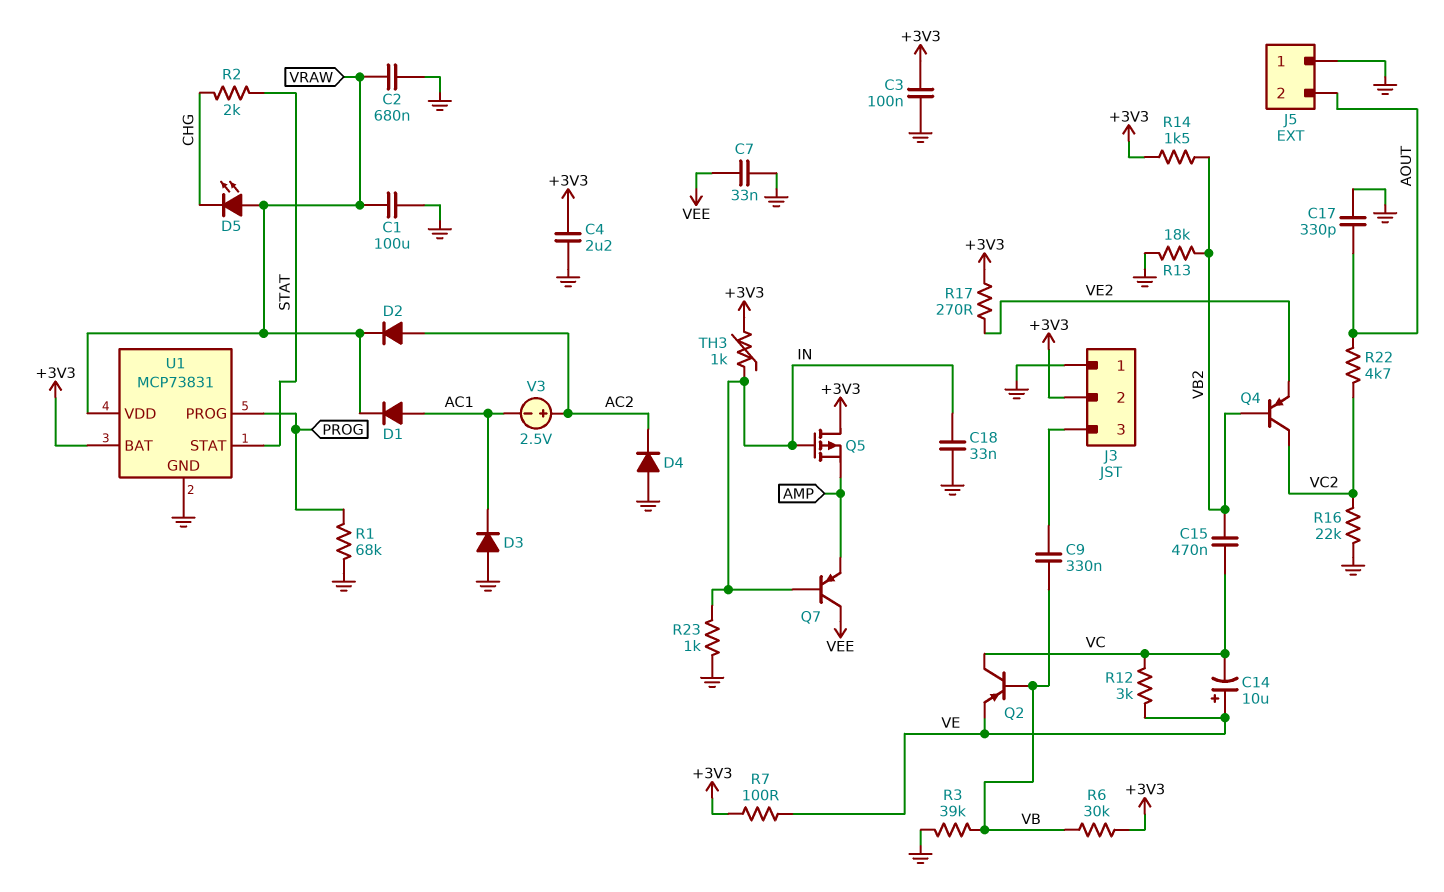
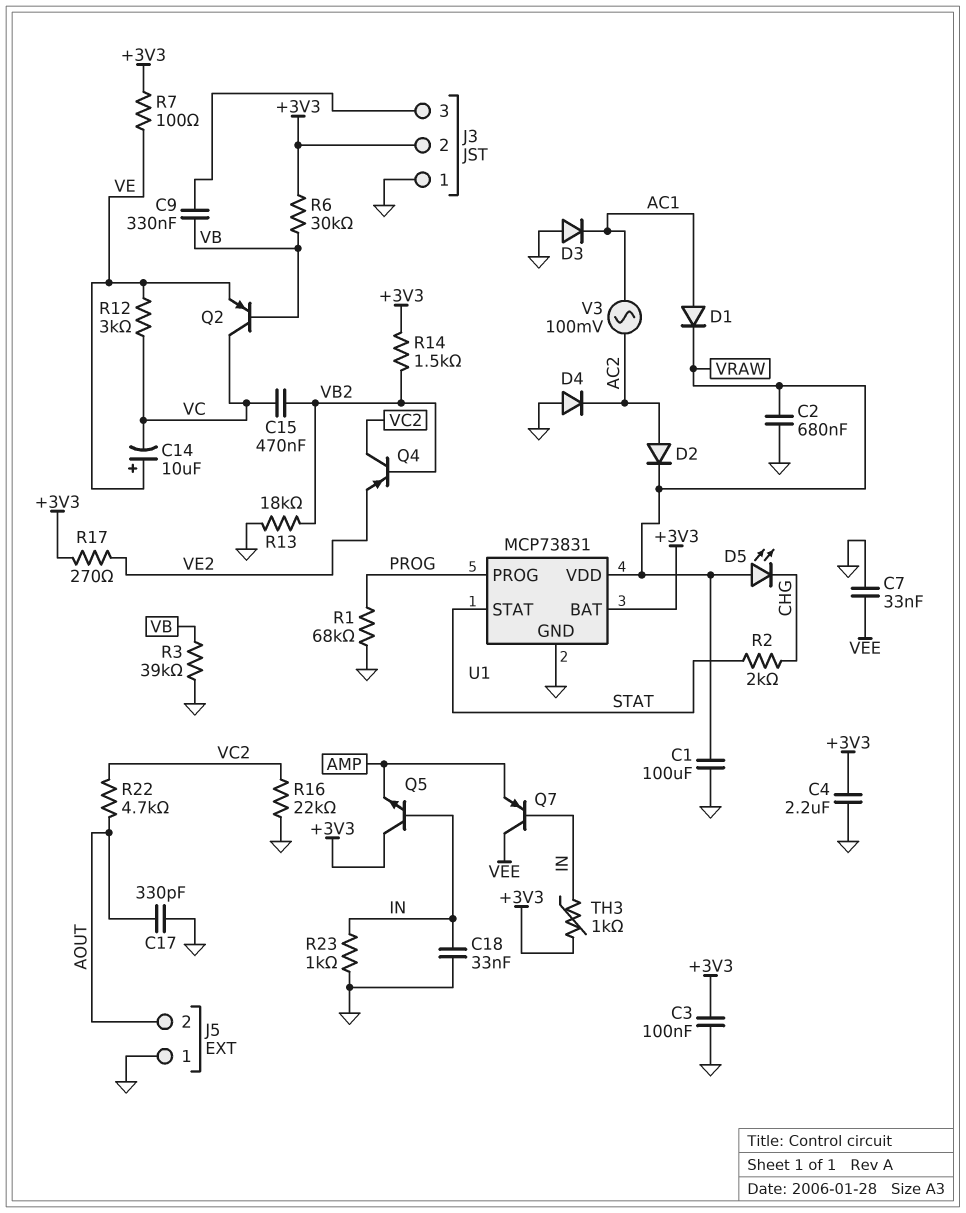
Q5: PMOS (G IN, D +3V3, S AMP) -> NPN (B IN, C +3V3, E AMP)
V3: 2.5V (plus AC2, minus AC1) -> AC 100mV (AC1, AC2)

